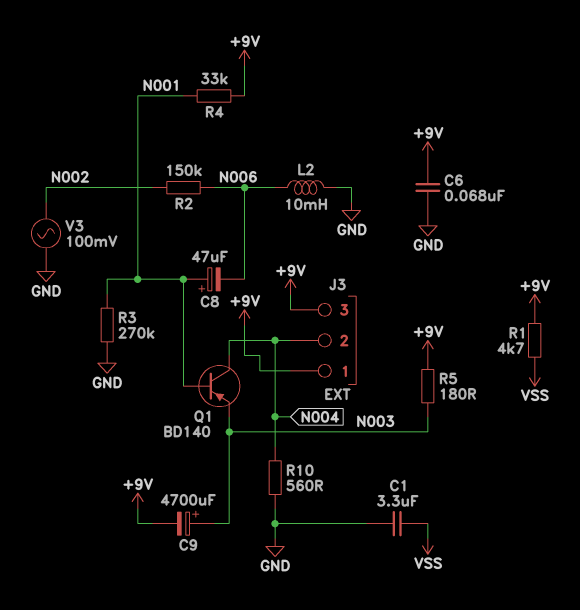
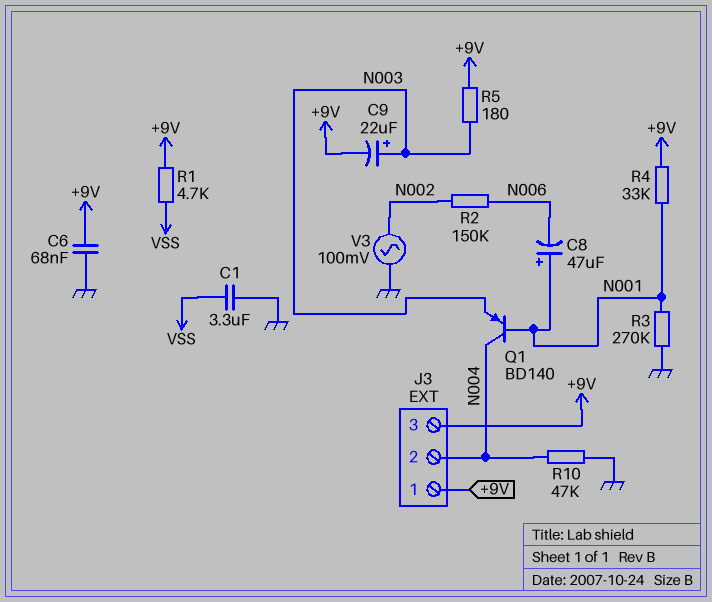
C9: 4700uF (plus N003, minus +9V) -> 22uF (plus N003, minus +9V)
L2: 10mH (GND, N006) -> none
R10: 560 (GND, N004) -> 47k (GND, N004)

